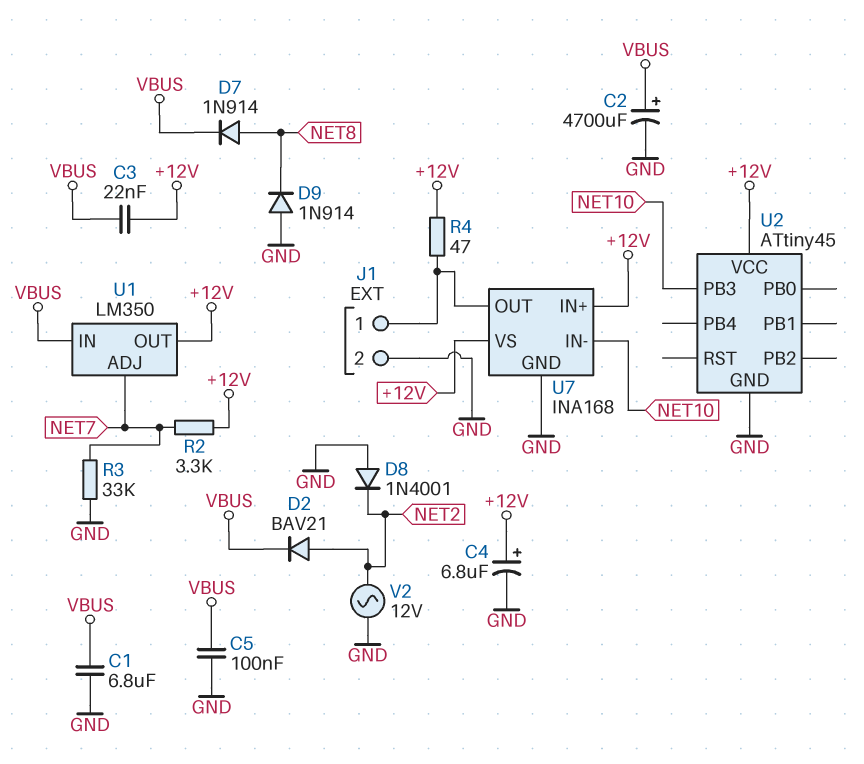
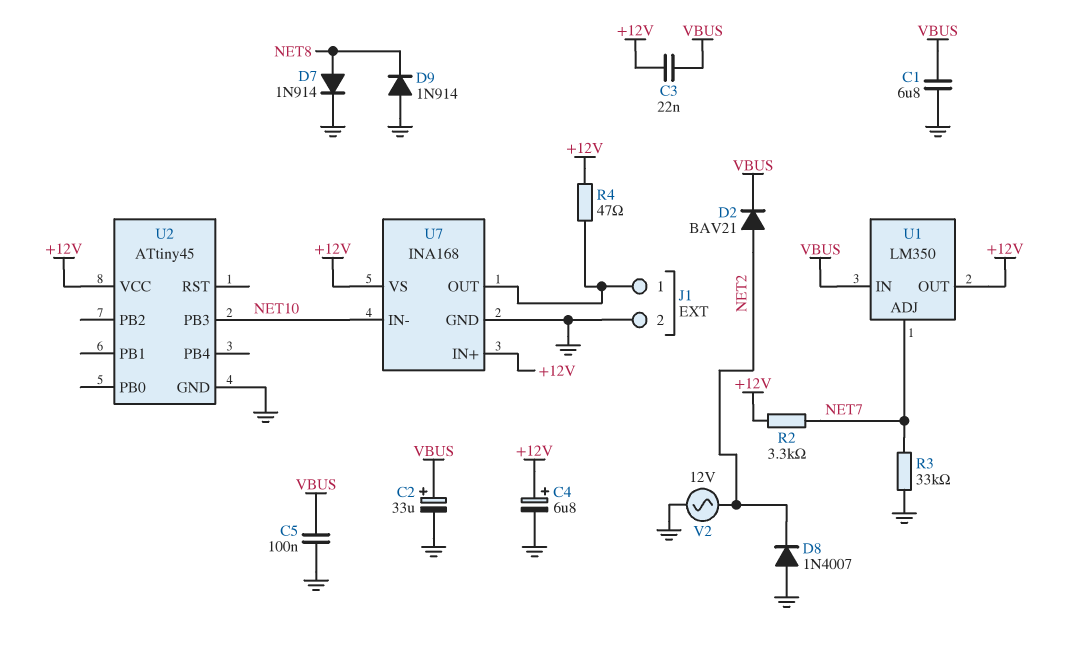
C2: 4700uF (plus VBUS, minus GND) -> 33uF (plus VBUS, minus GND)
D7: diode 1N914 (A NET8, K VBUS) -> diode 1N914 (A NET8, K GND)
D8: diode 1N4001 (A GND, K NET2) -> diode 1N4007 (A GND, K NET2)

